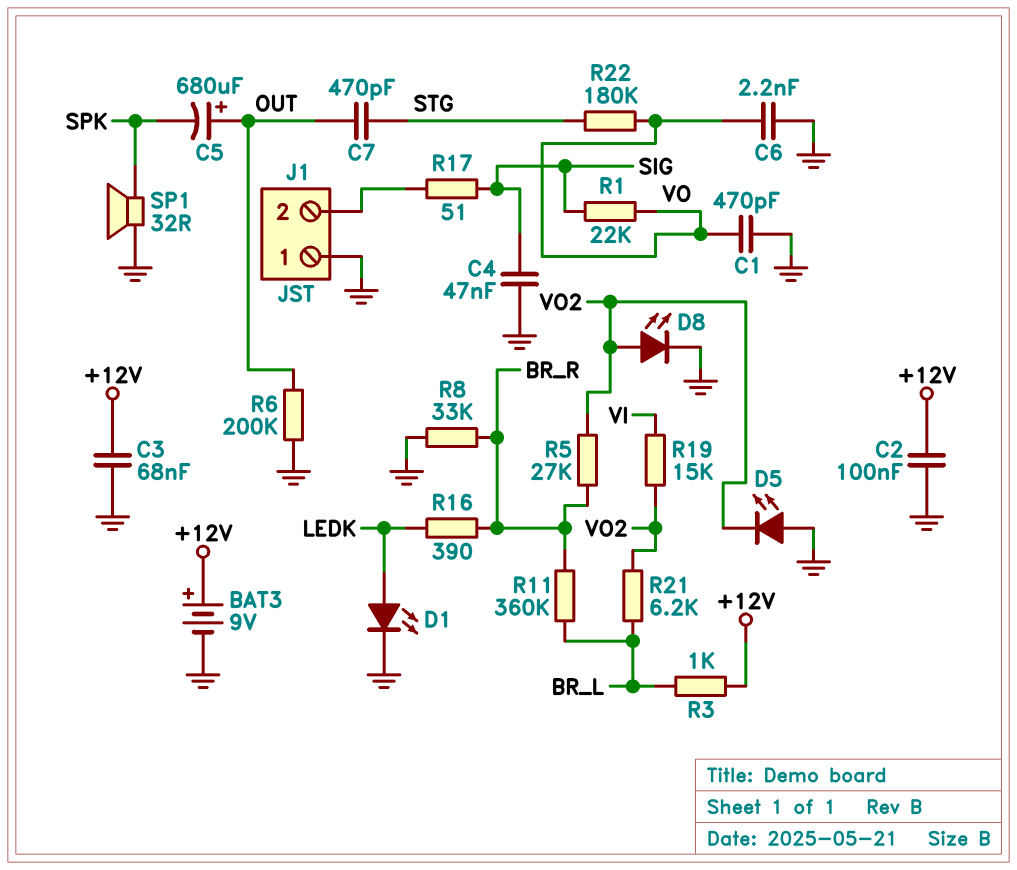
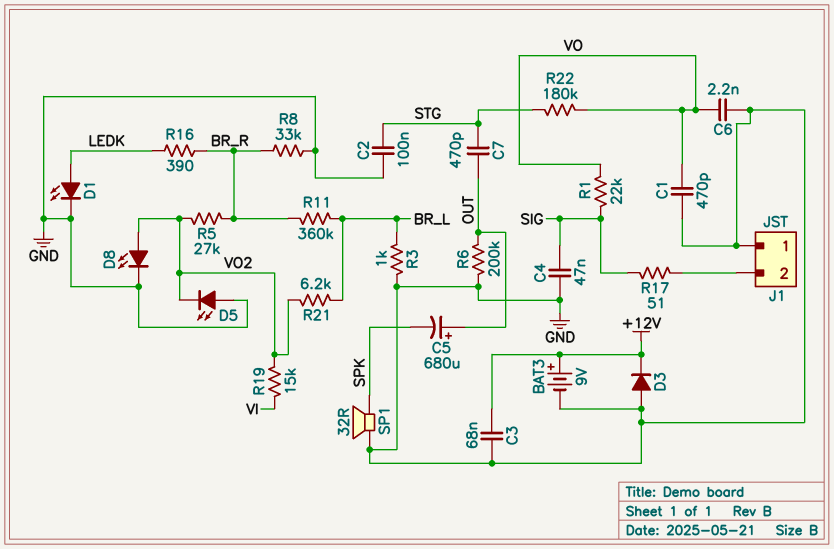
C2: 100nF (+12V, GND) -> 100nF (GND, STG)
D3: none -> diode (A GND, K +12V)
R3: 1k (+12V, BR_L) -> 1k (BR_L, GND)

